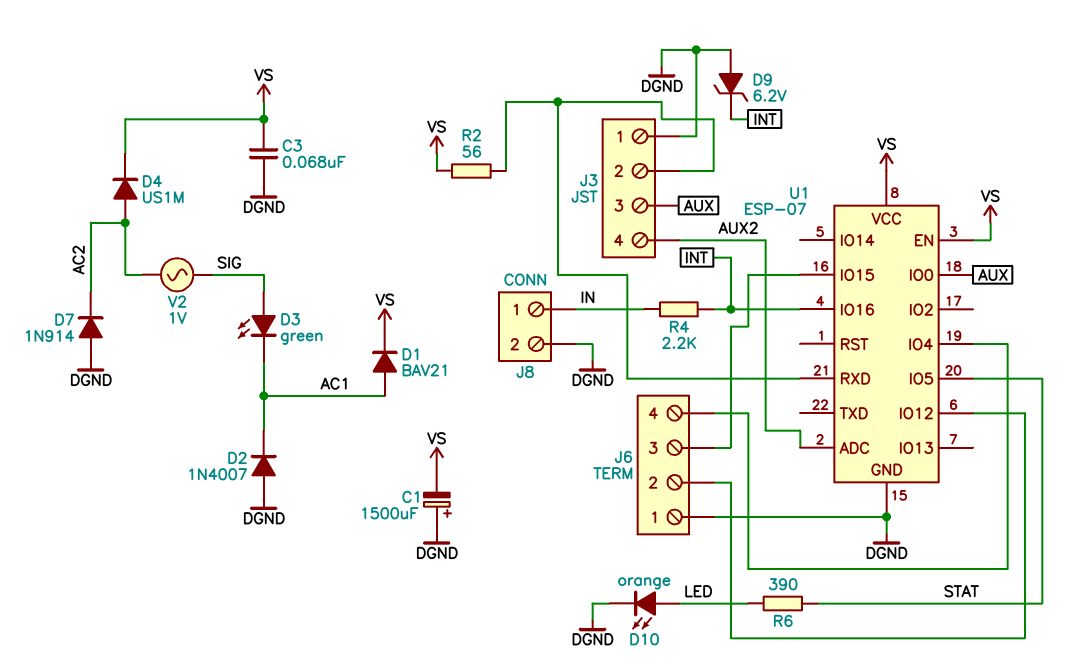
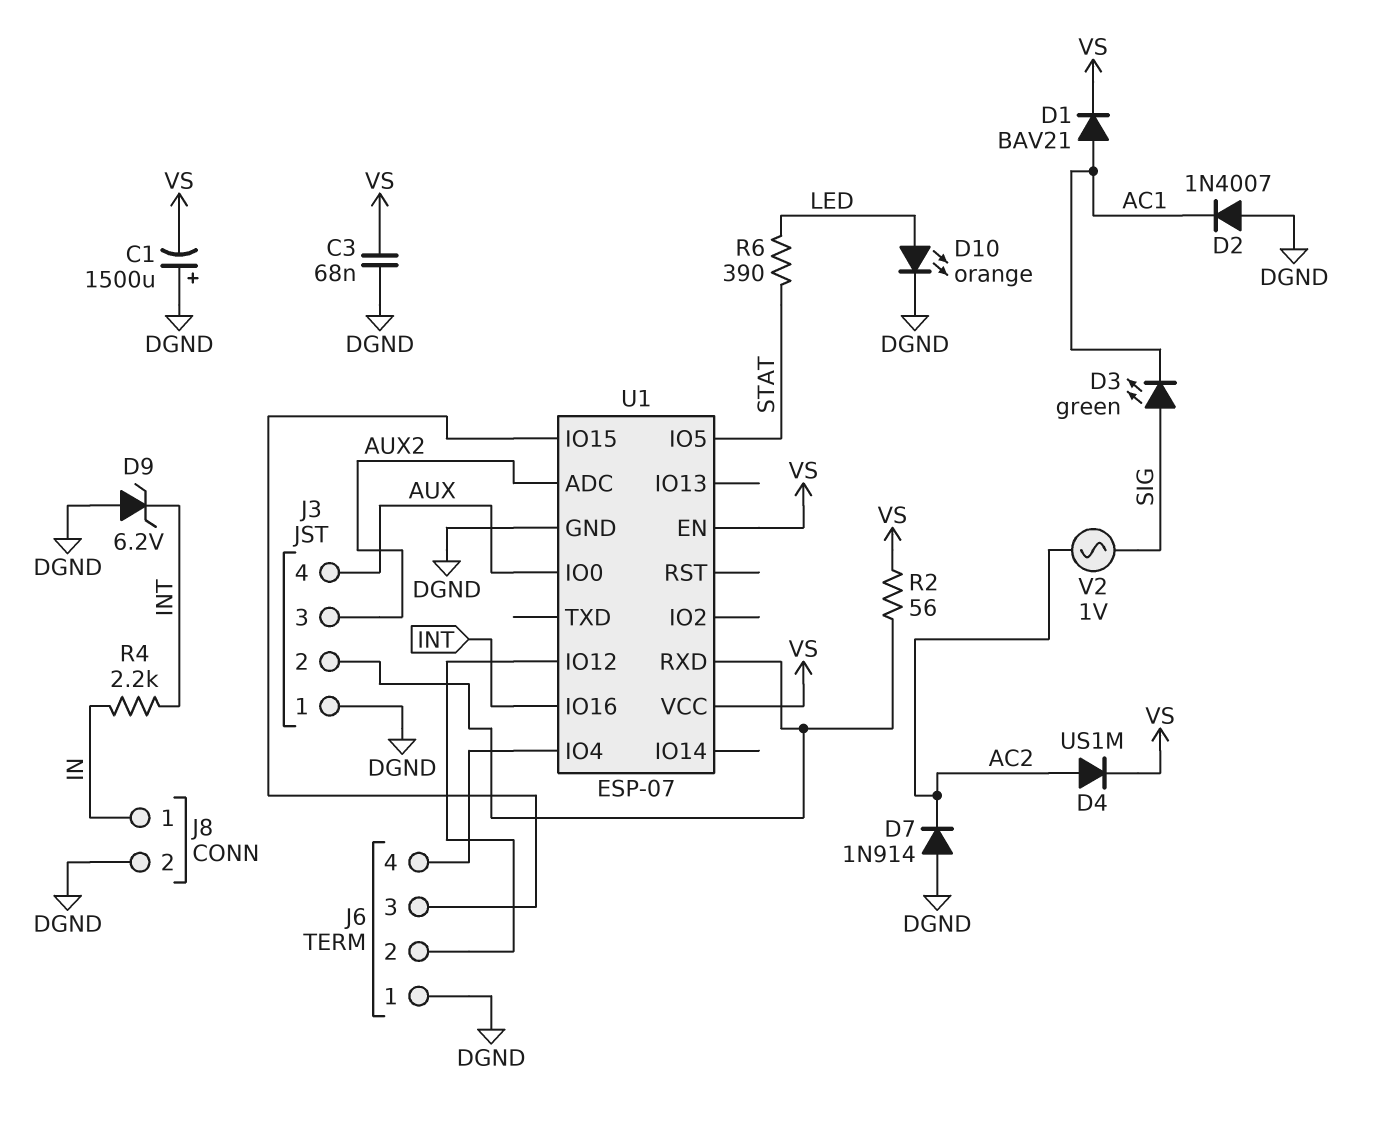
J3 pin 3: AUX -> AUX2
J3 pin 4: AUX2 -> AUX

